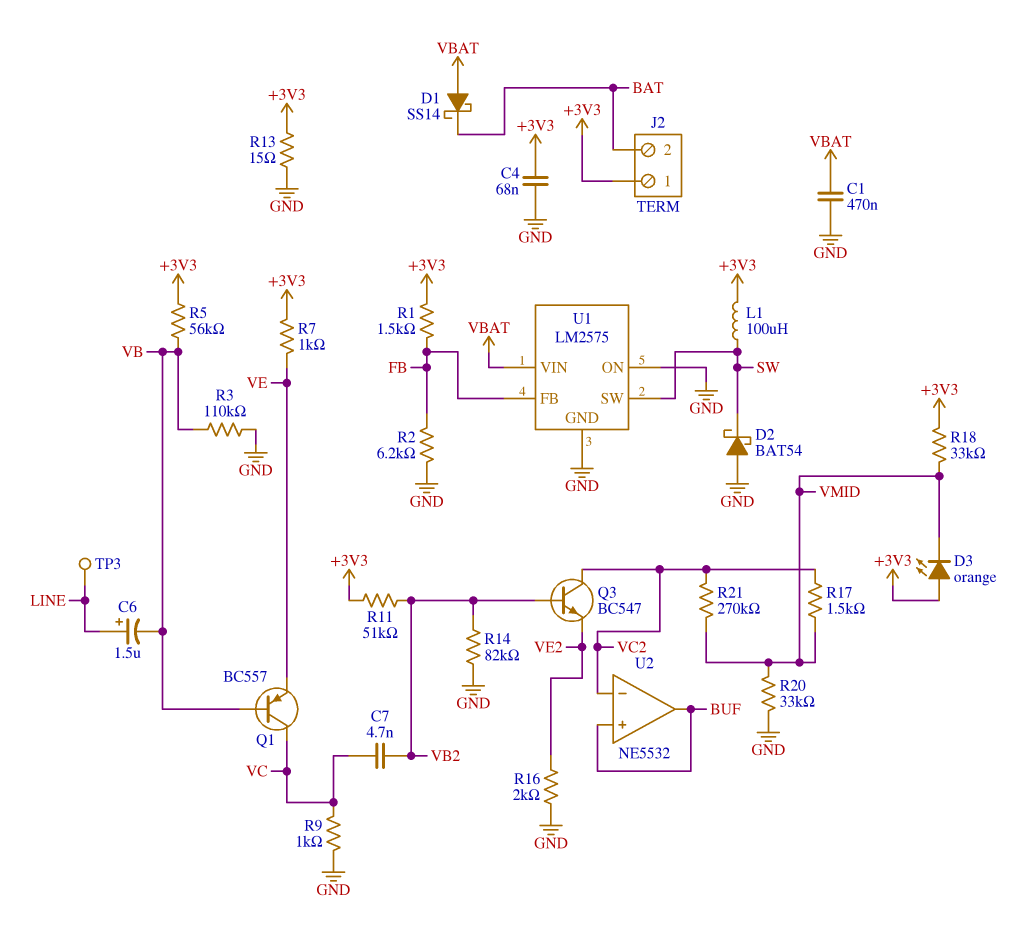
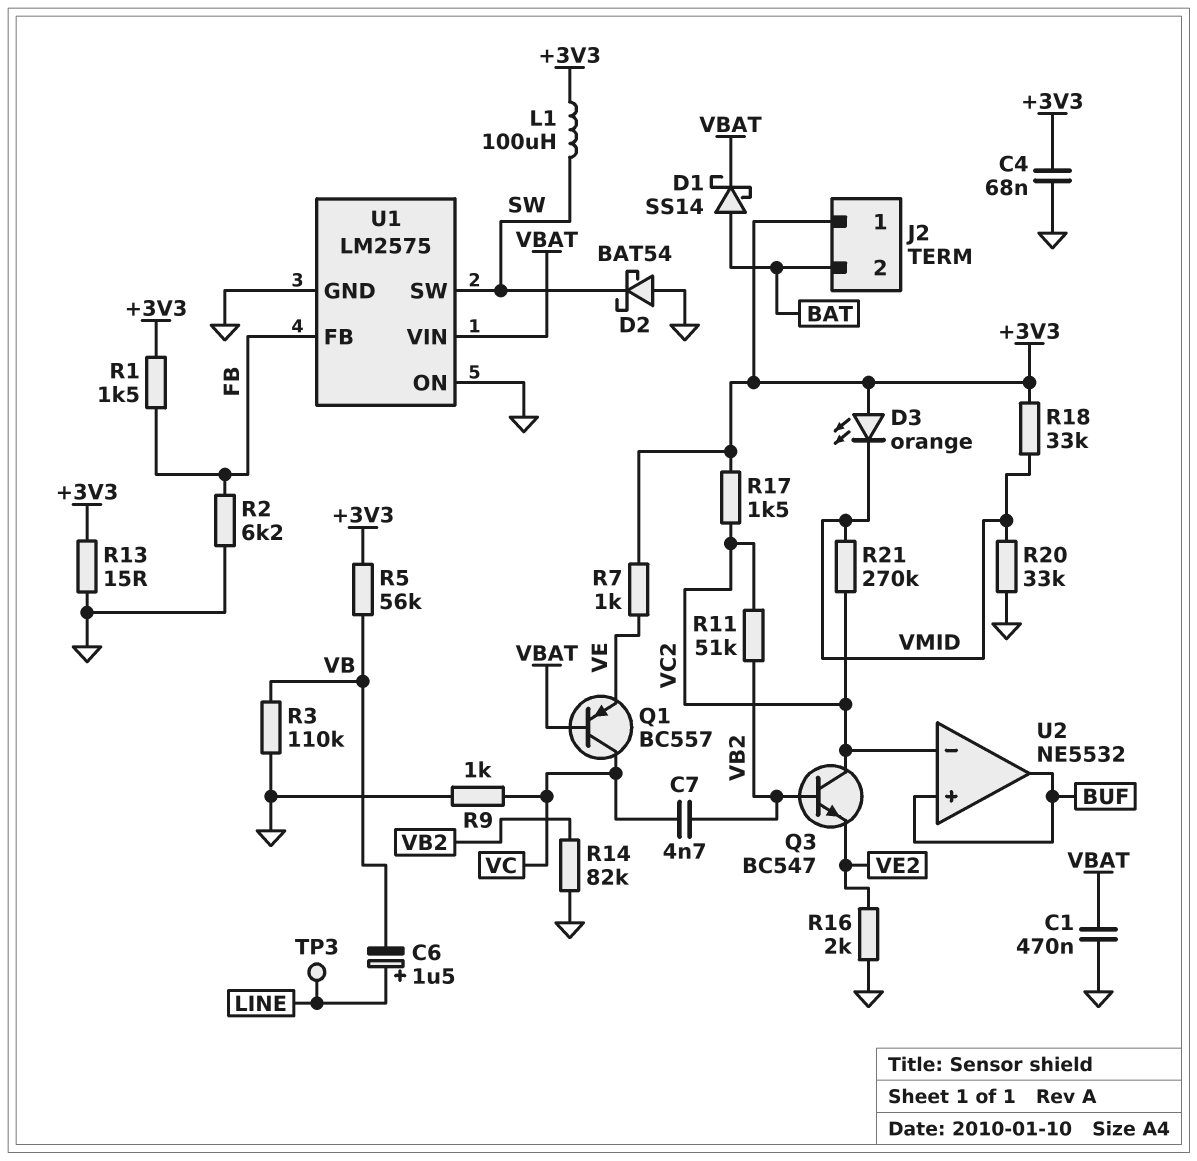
D1: schottky SS14 (A VBAT, K BAT) -> schottky SS14 (A BAT, K VBAT)
Q1: PNP BC557 (B VB, C VC, E VE) -> PNP BC557 (B VBAT, C VC, E VE)
R11: 51k (+3V3, VB2) -> 51k (VB2, VC2)
R17: 1.5k (VC2, VMID) -> 1.5k (+3V3, VC2)

